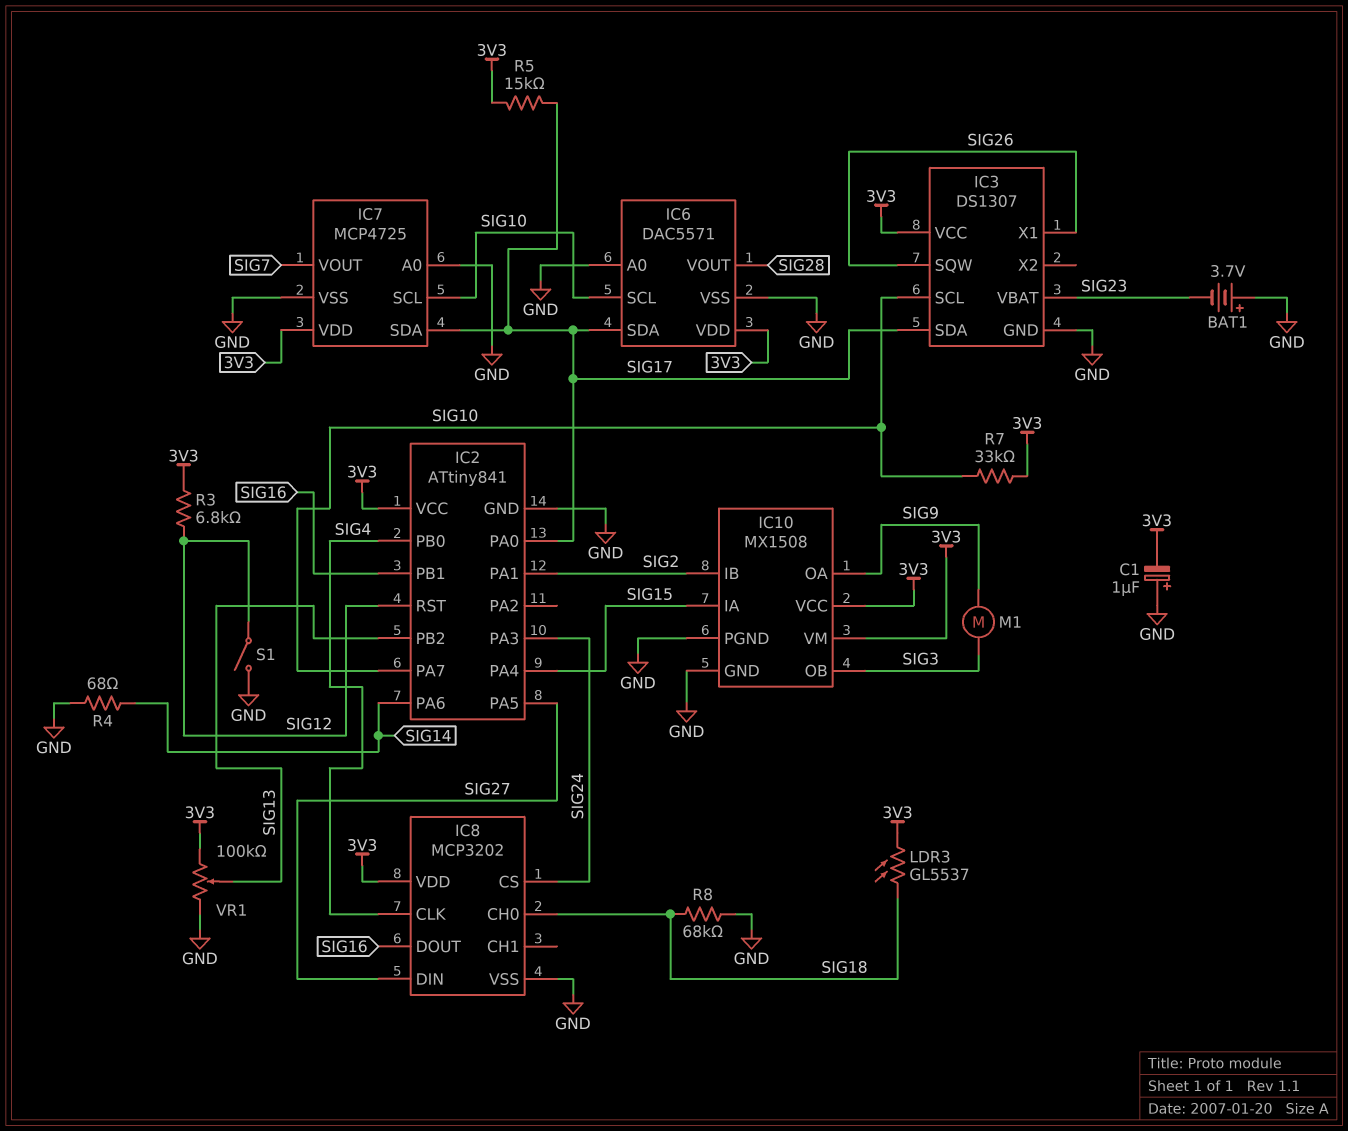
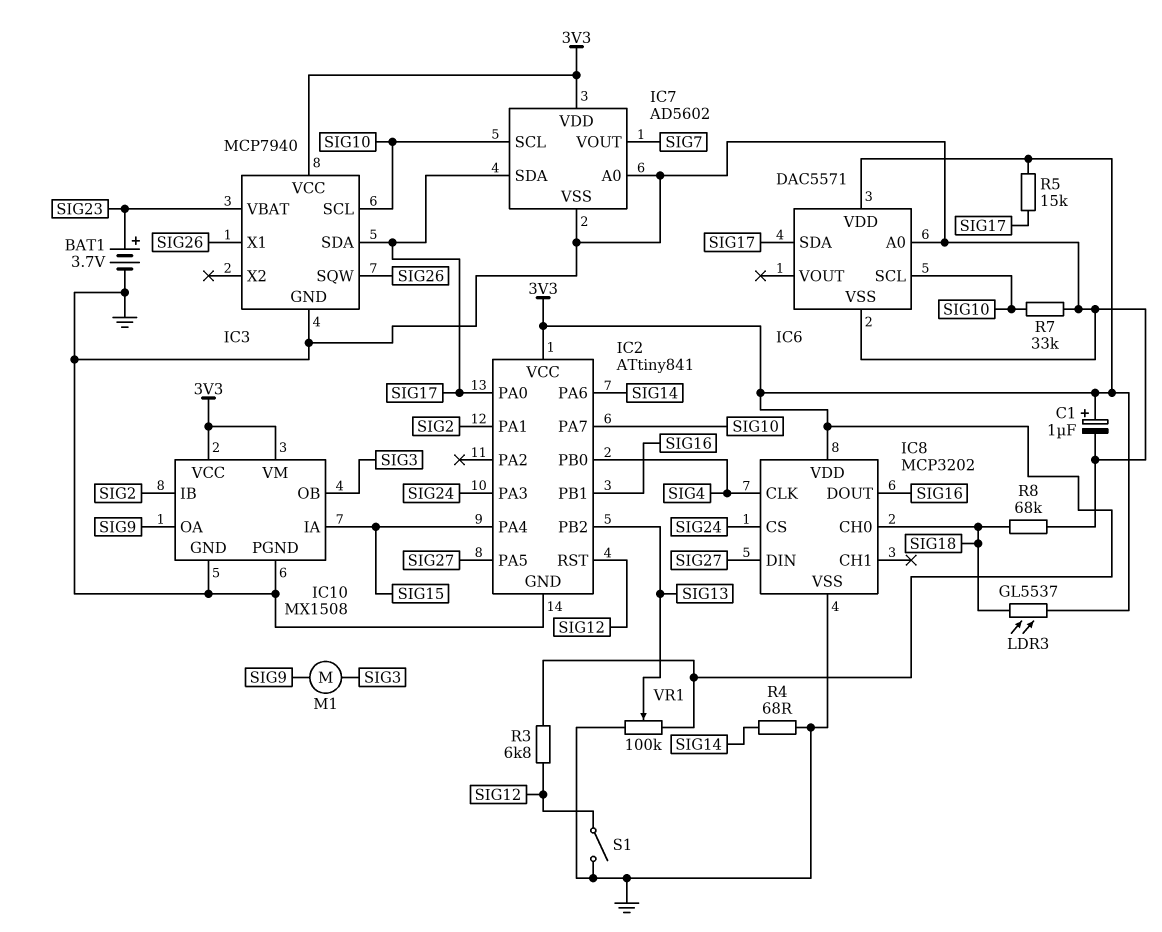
BAT1: 3.7V (plus GND, minus SIG23) -> 3.7V (plus SIG23, minus GND)
C1: 1uF (plus GND, minus 3V3) -> 1uF (plus 3V3, minus GND)
IC3: DS1307 -> MCP7940
IC6 pin VOUT: SIG28 -> none
IC7: MCP4725 -> AD5602
R7: 33k (3V3, SIG10) -> 33k (GND, SIG10)

